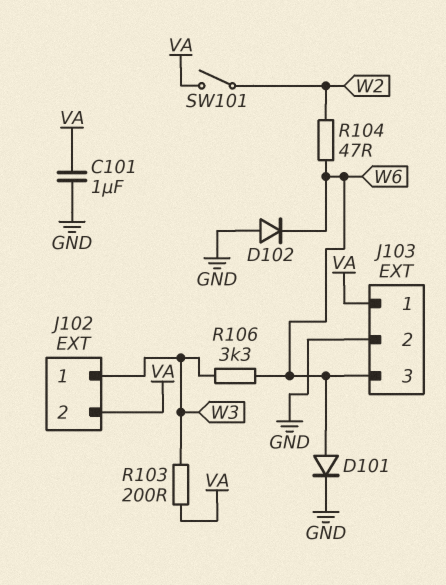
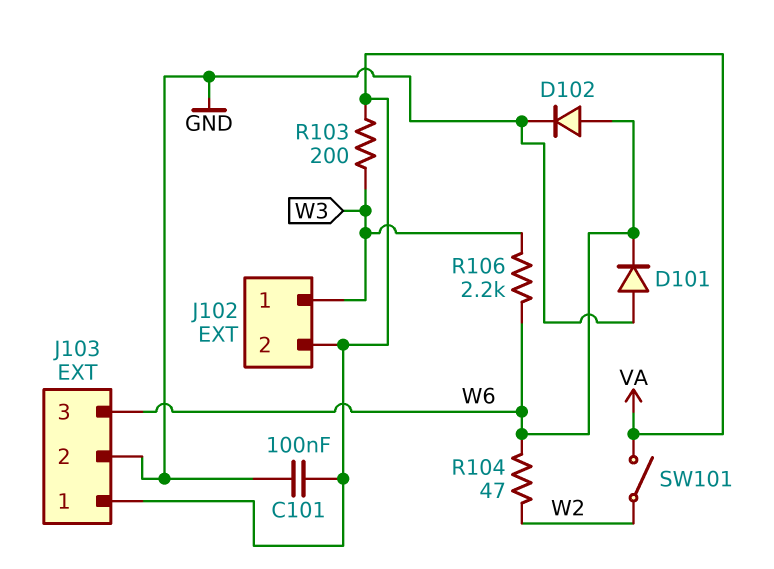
C101: 1uF (GND, VA) -> 100nF (GND, VA)
D101: diode (A W6, K GND) -> diode (A GND, K W6)
D102: diode (A GND, K W6) -> diode (A W6, K GND)
R106: 3.3k (W3, W6) -> 2.2k (W3, W6)

